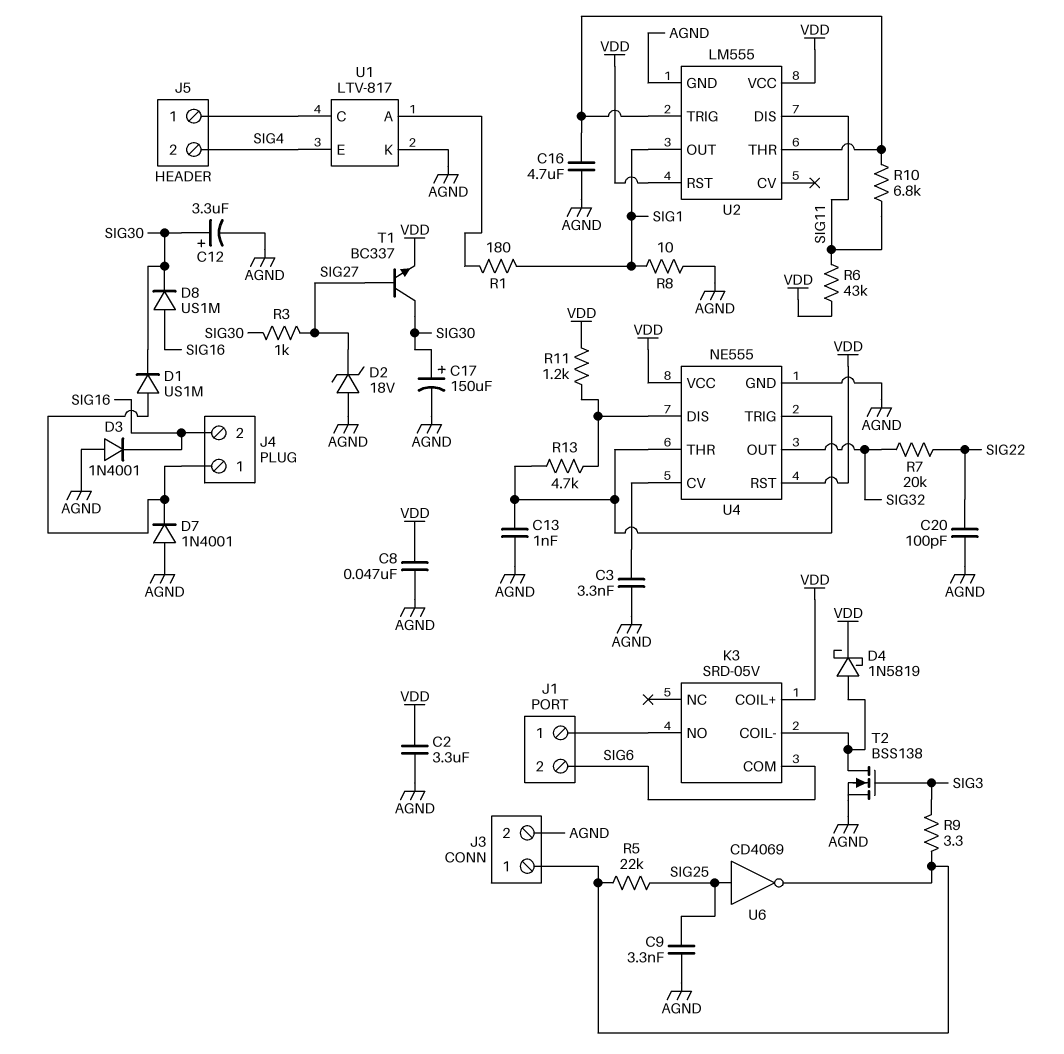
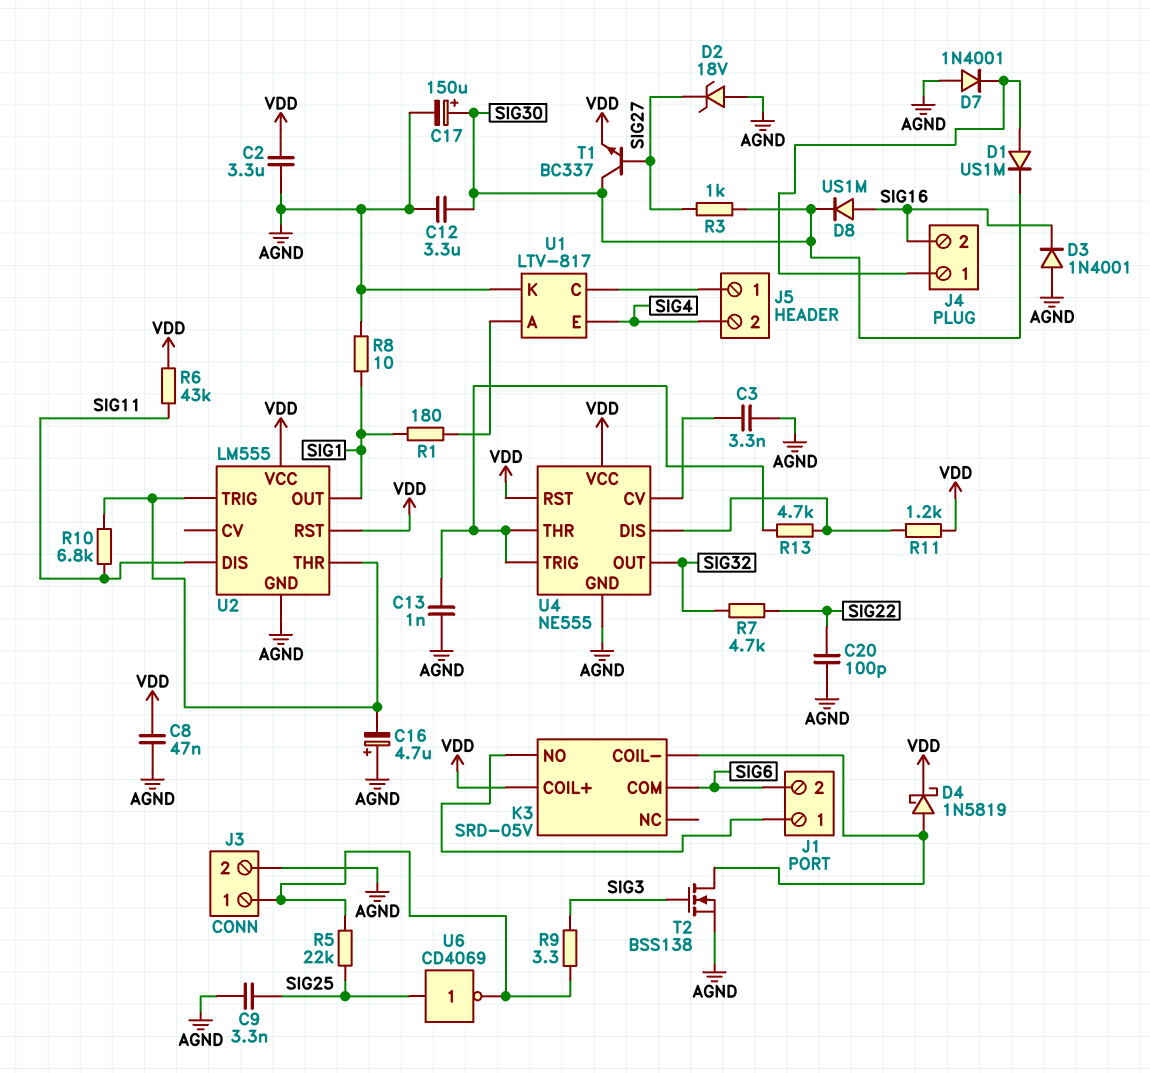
C12: 3.3uF (plus SIG30, minus AGND) -> 3.3uF (AGND, SIG30)
C16: 4.7uF (AGND, U2/THR) -> 4.7uF (plus AGND, minus U2/THR)
R7: 20k (SIG22, SIG32) -> 4.7k (SIG22, SIG32)

